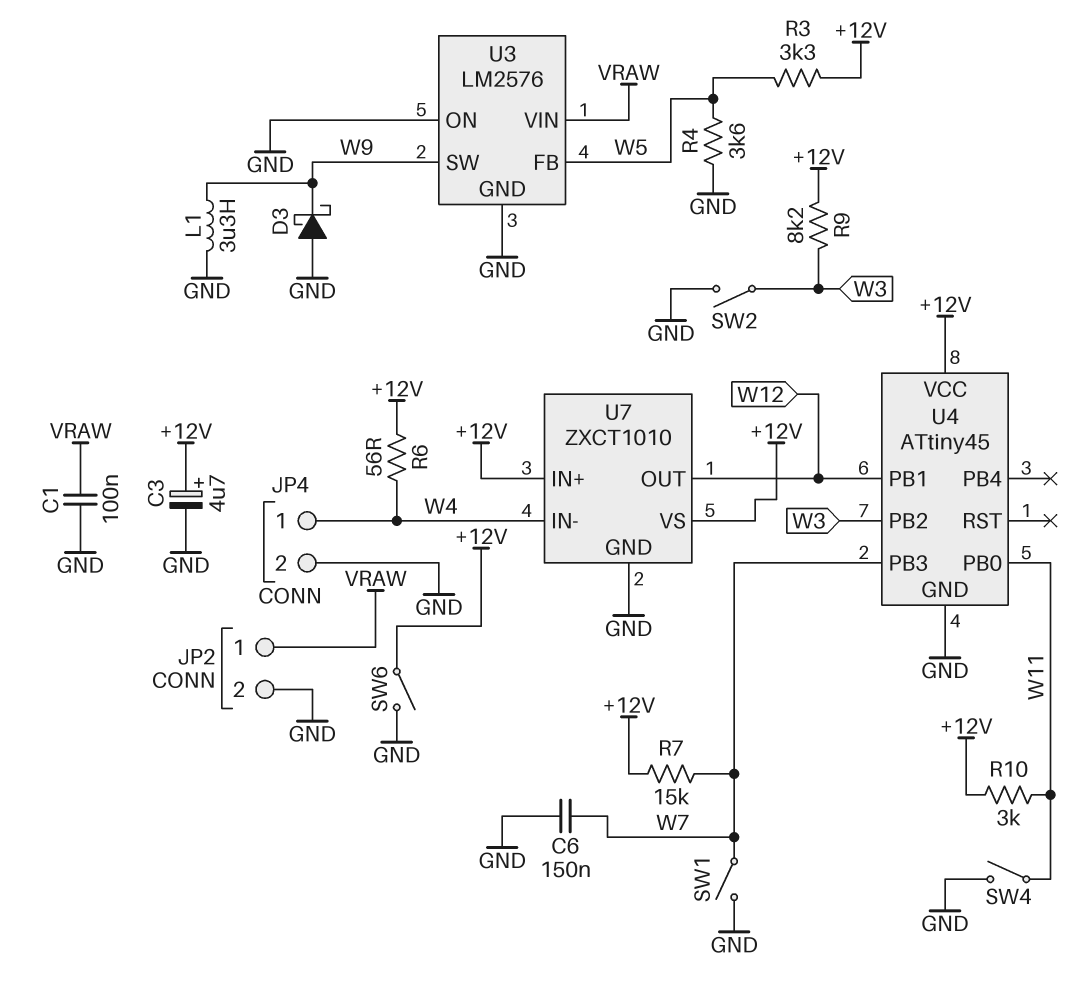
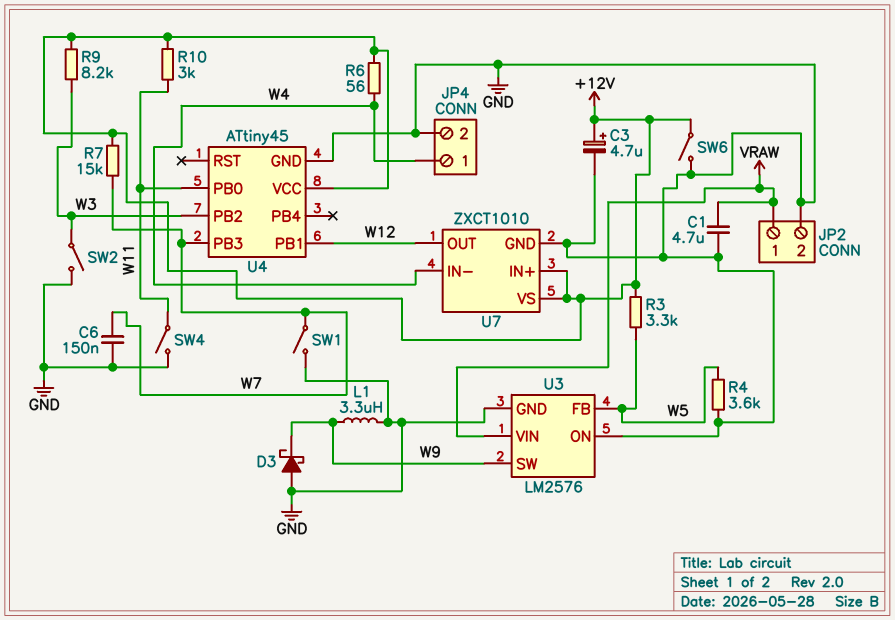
C1: 100nF (GND, VRAW) -> 4.7uF (GND, VRAW)

